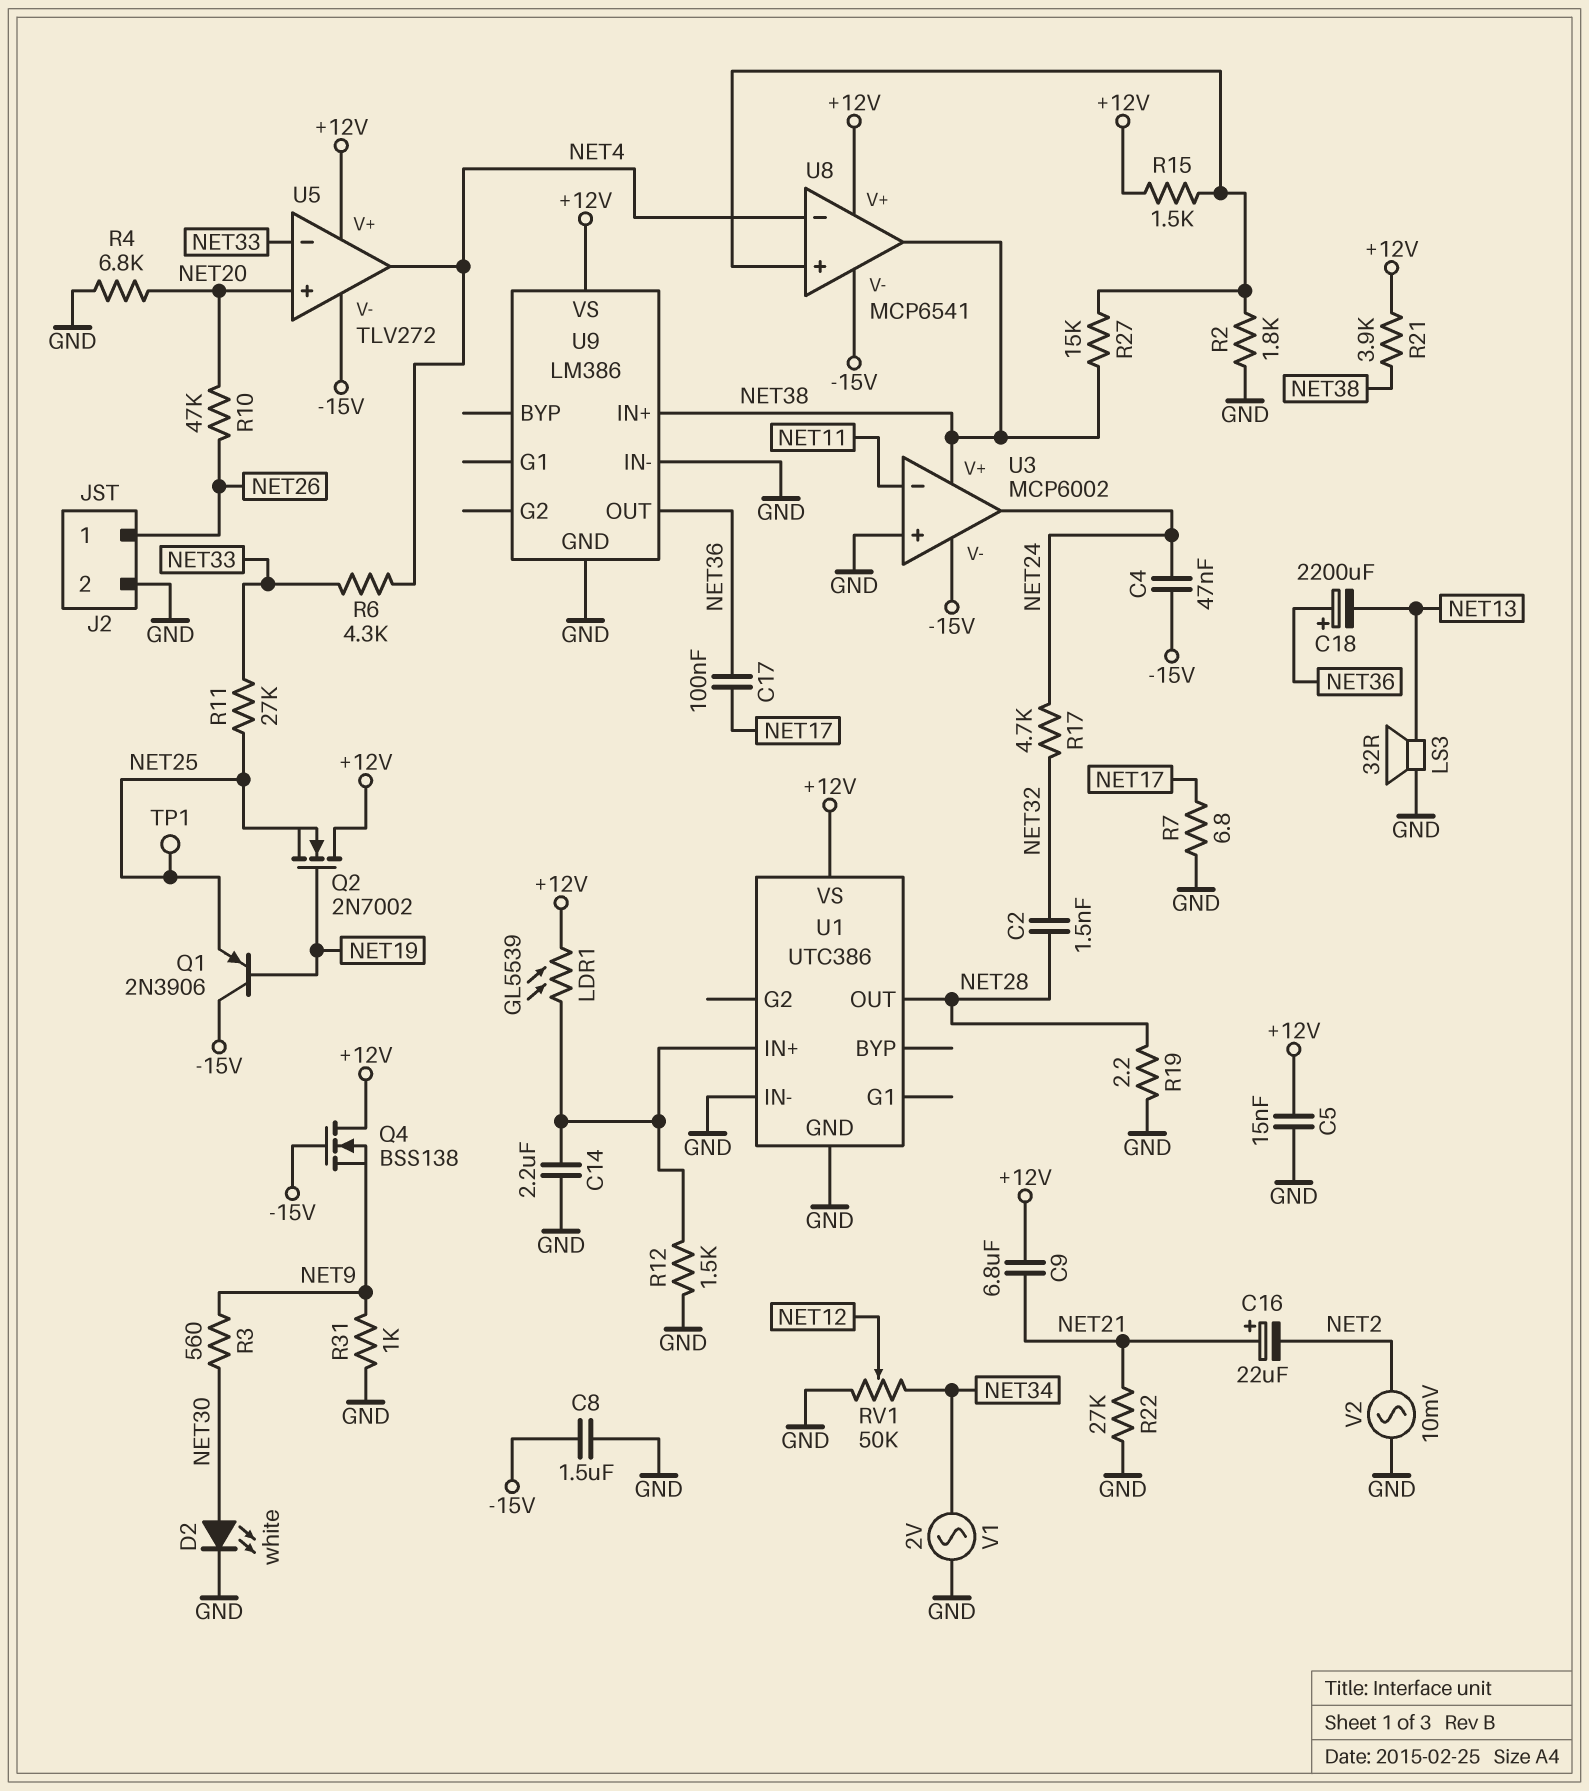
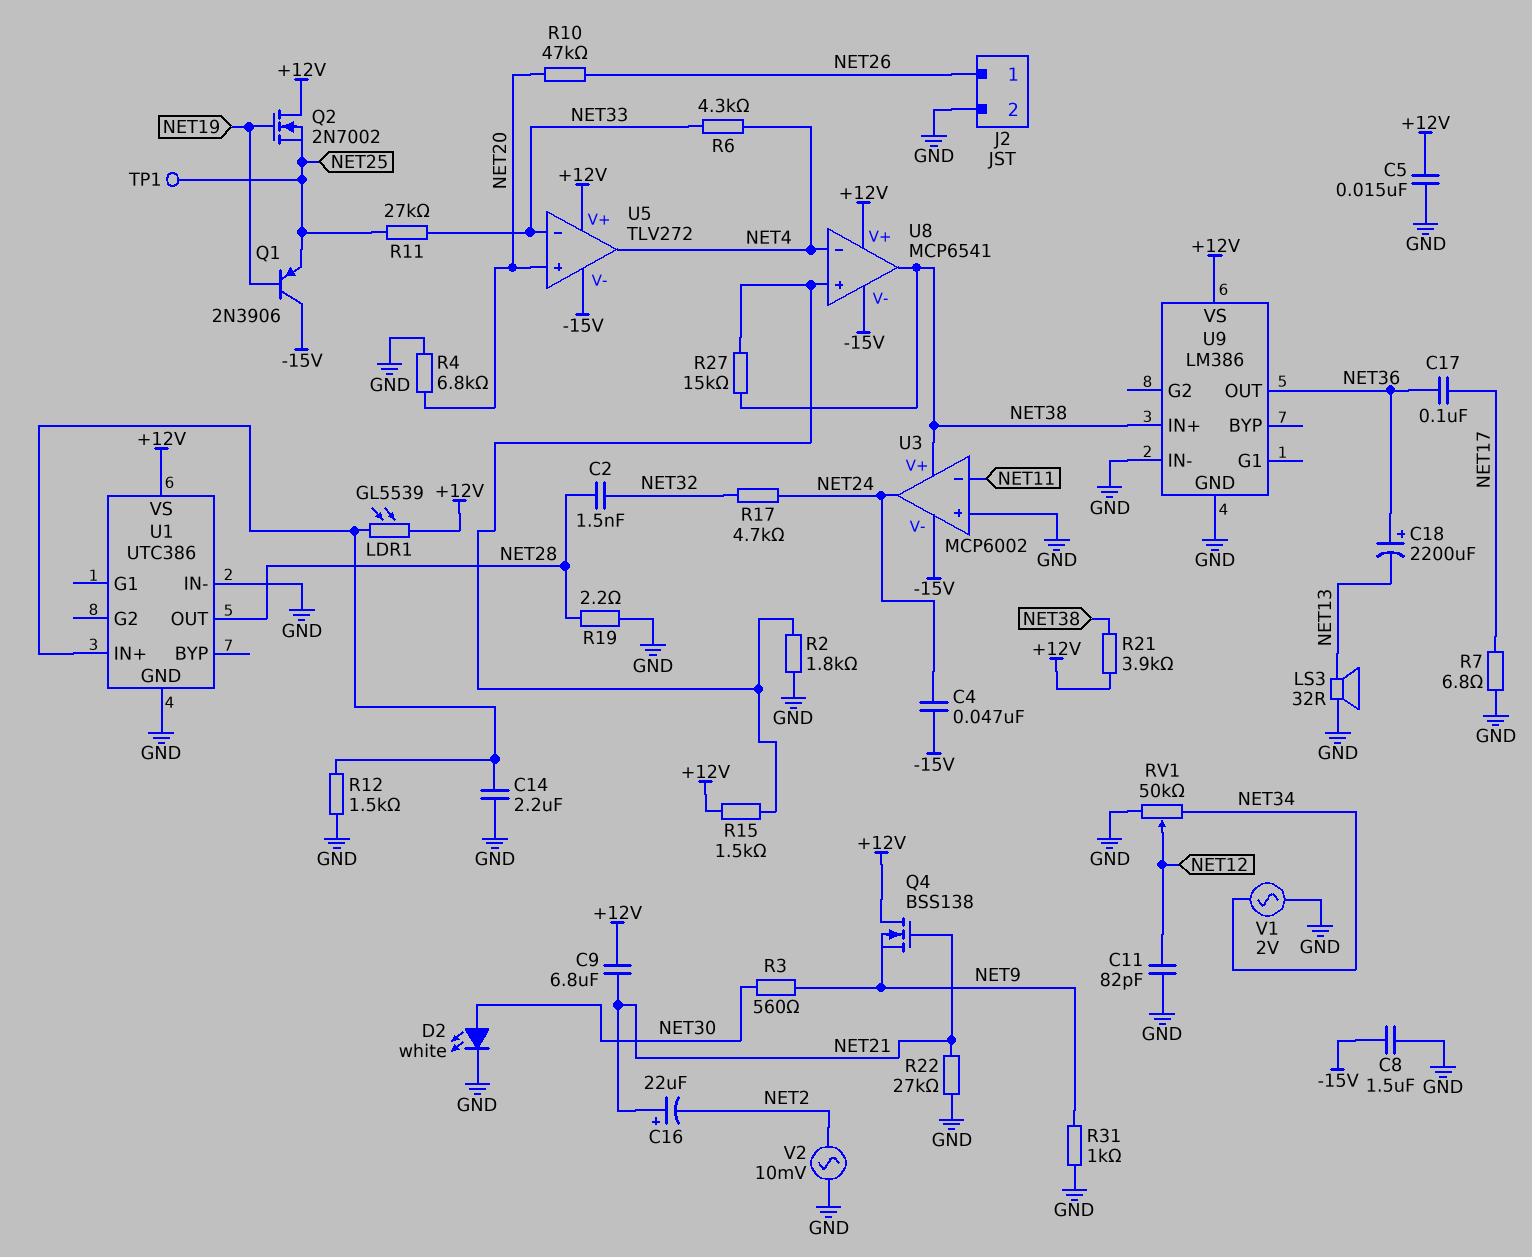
C11: none -> 82pF (GND, NET12)
Q4: NMOS BSS138 (G -15V, D +12V, S NET9) -> NMOS BSS138 (G NET21, D +12V, S NET9)

